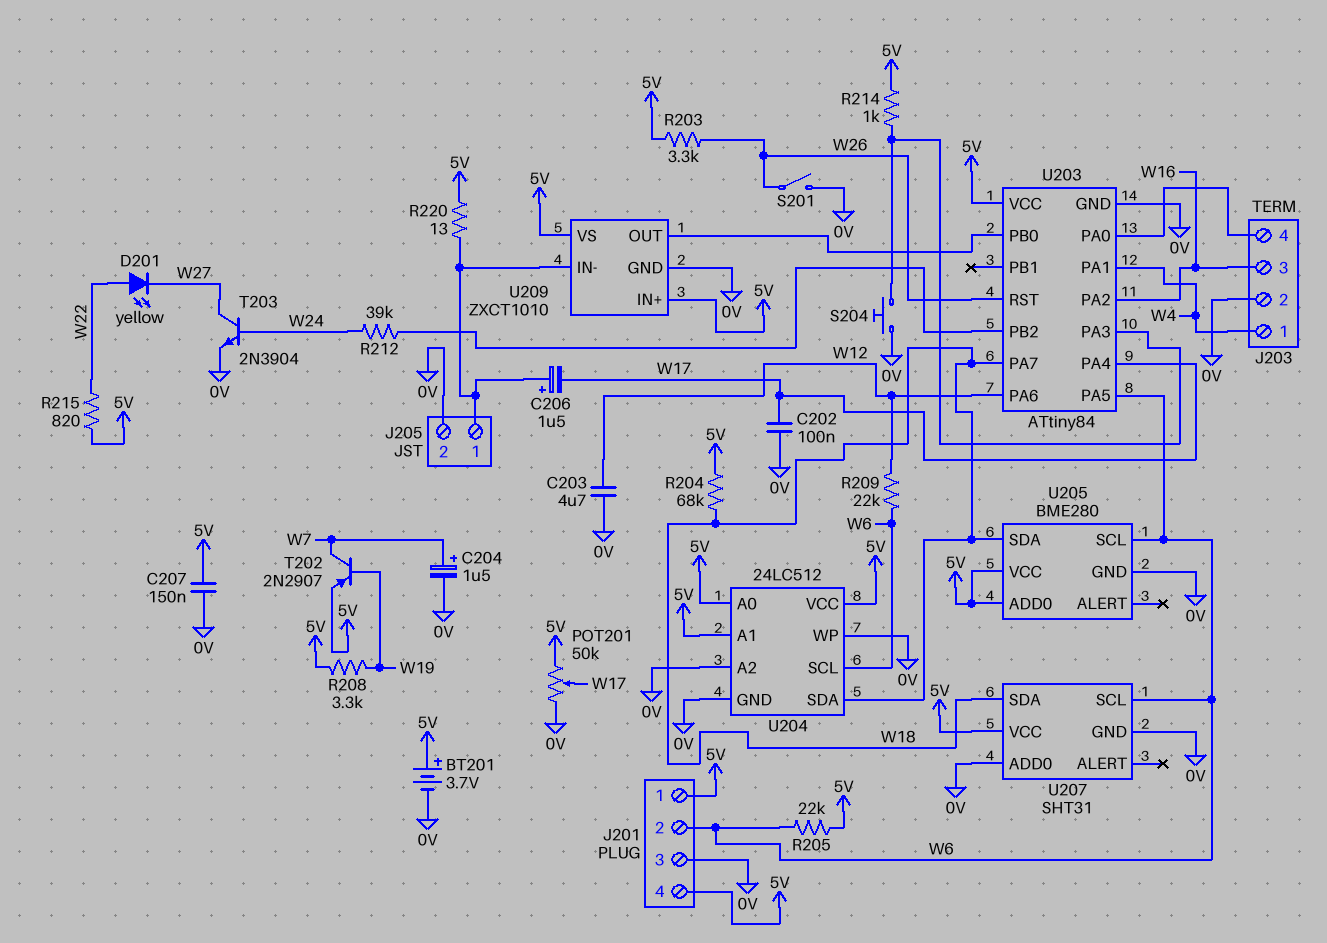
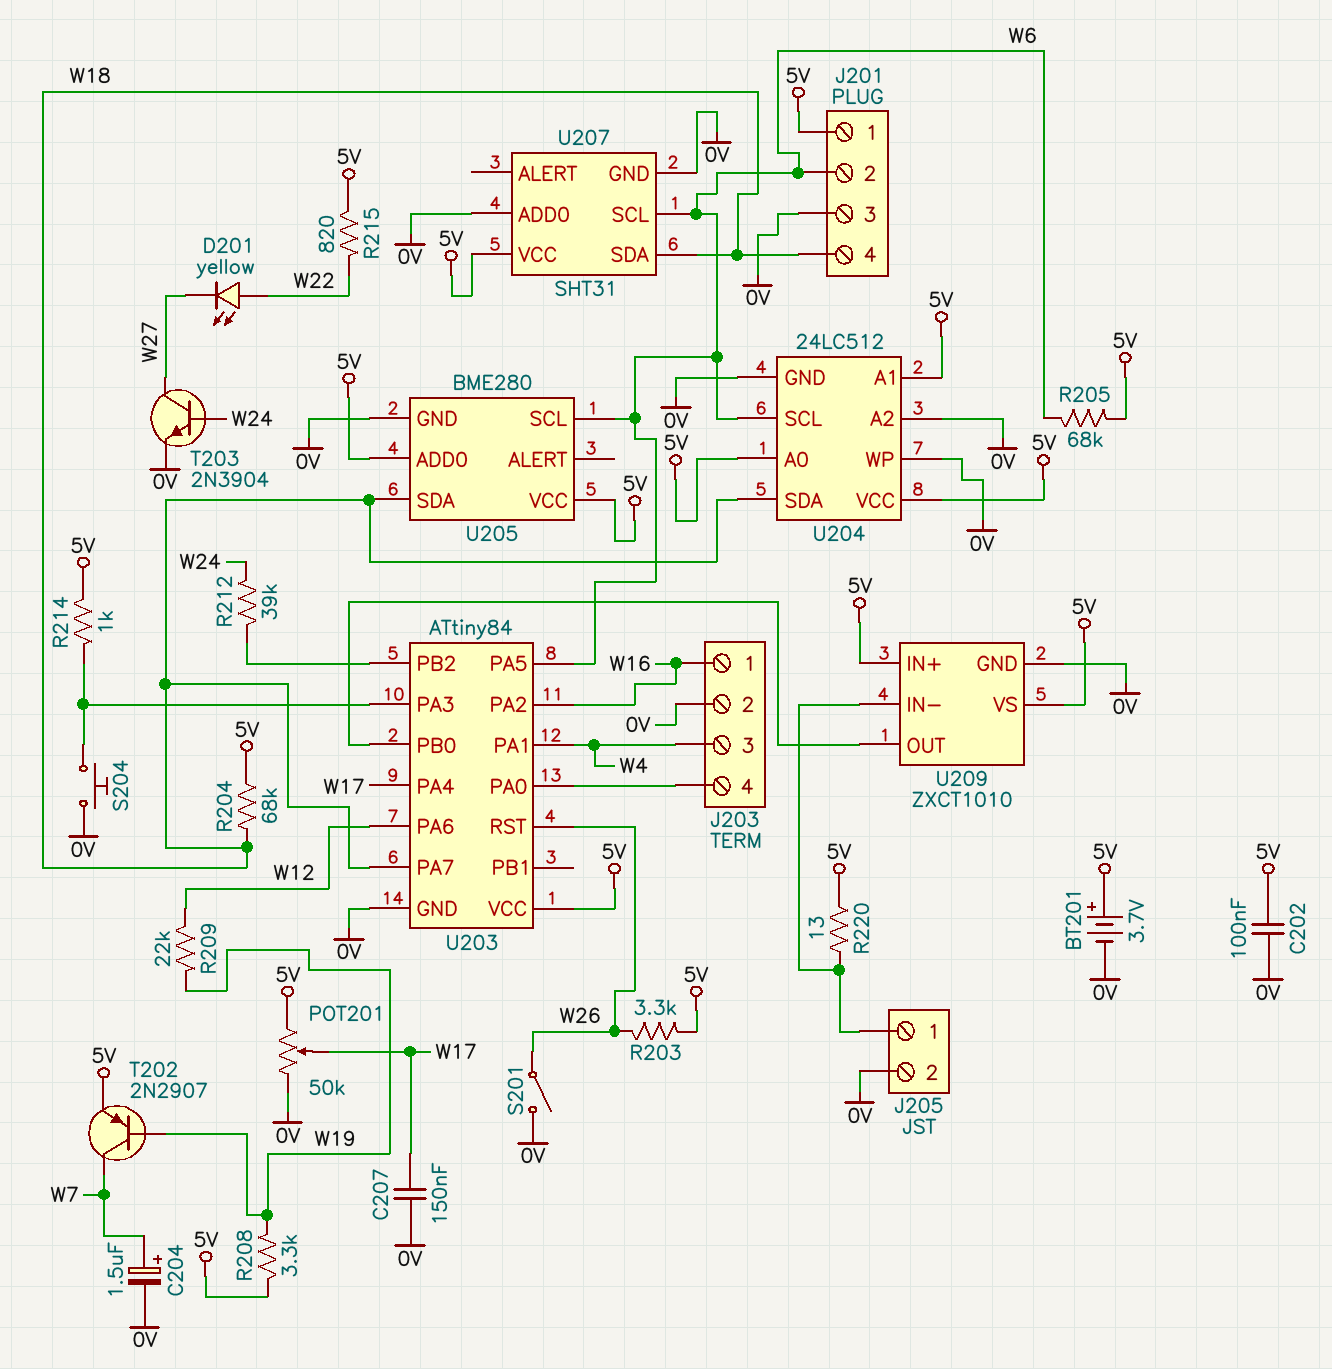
C202: 100nF (0V, W17) -> 100nF (0V, 5V)
C203: 4.7uF (0V, W12) -> none
C206: 1.5uF (plus J205/1, minus W17) -> none
C207: 150nF (0V, 5V) -> 150nF (0V, W17)
J201 pin 4: 5V -> W18
J203 pin 1: W4 -> W16
J203 pin 3: W16 -> W4
R205: 22k (5V, W6) -> 68k (5V, W6)
R209: 22k (W6, W12) -> 22k (W12, W19)

